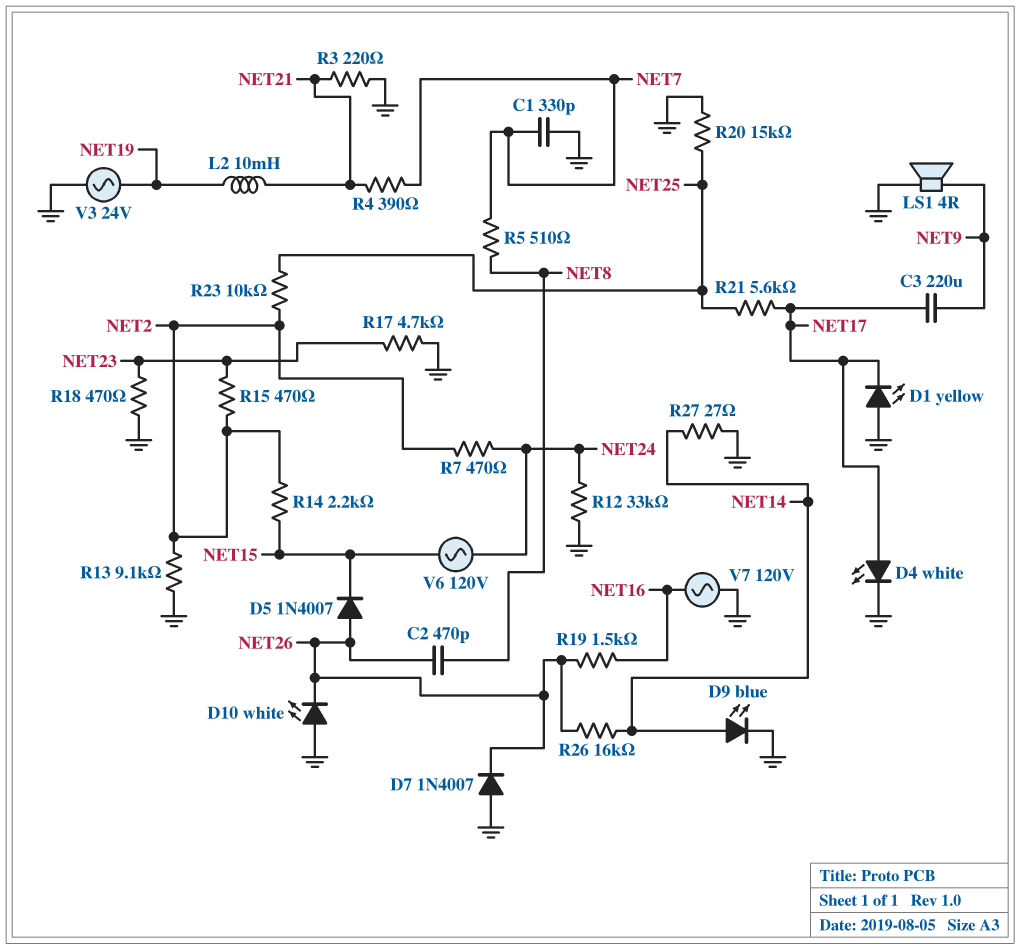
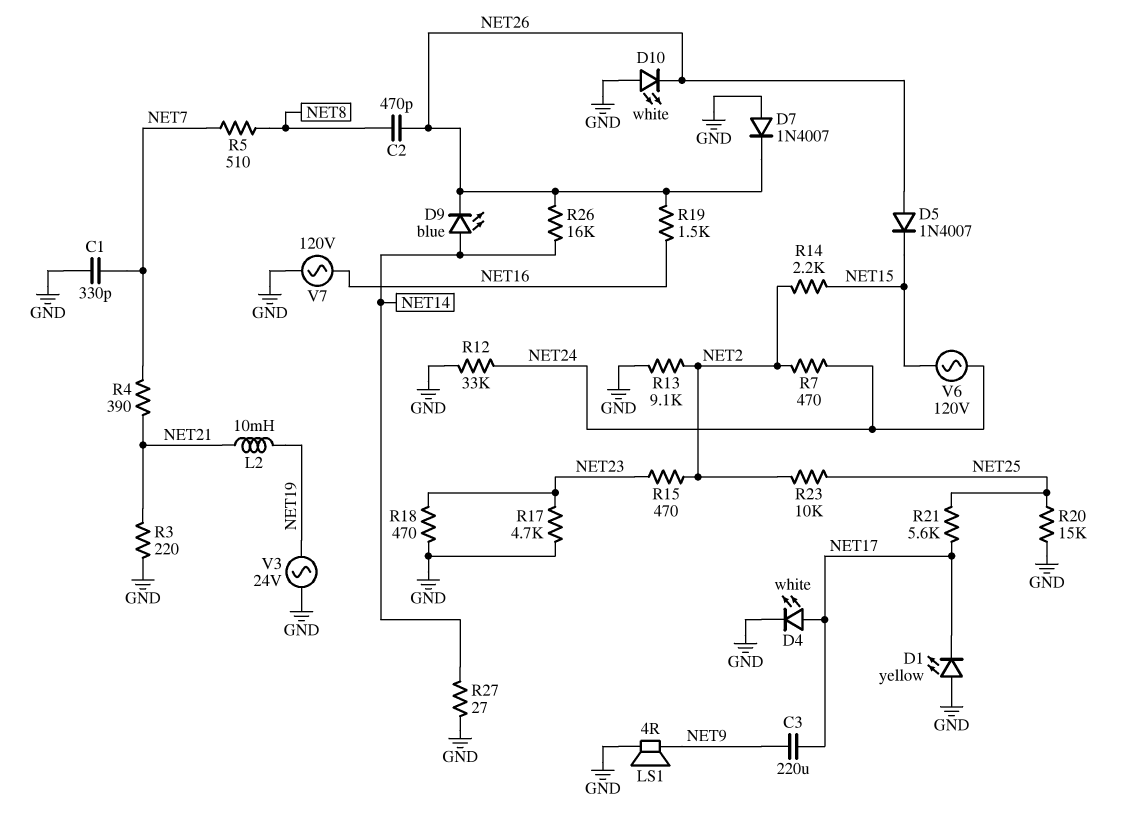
D9: LED blue (A NET14, K GND) -> LED blue (A NET14, K NET26)

